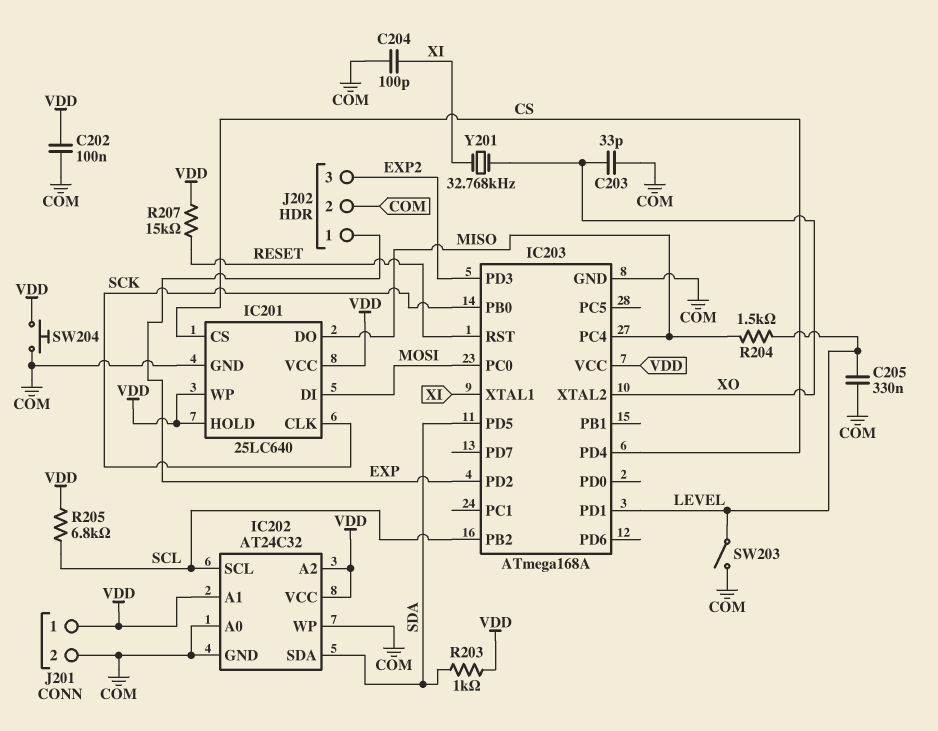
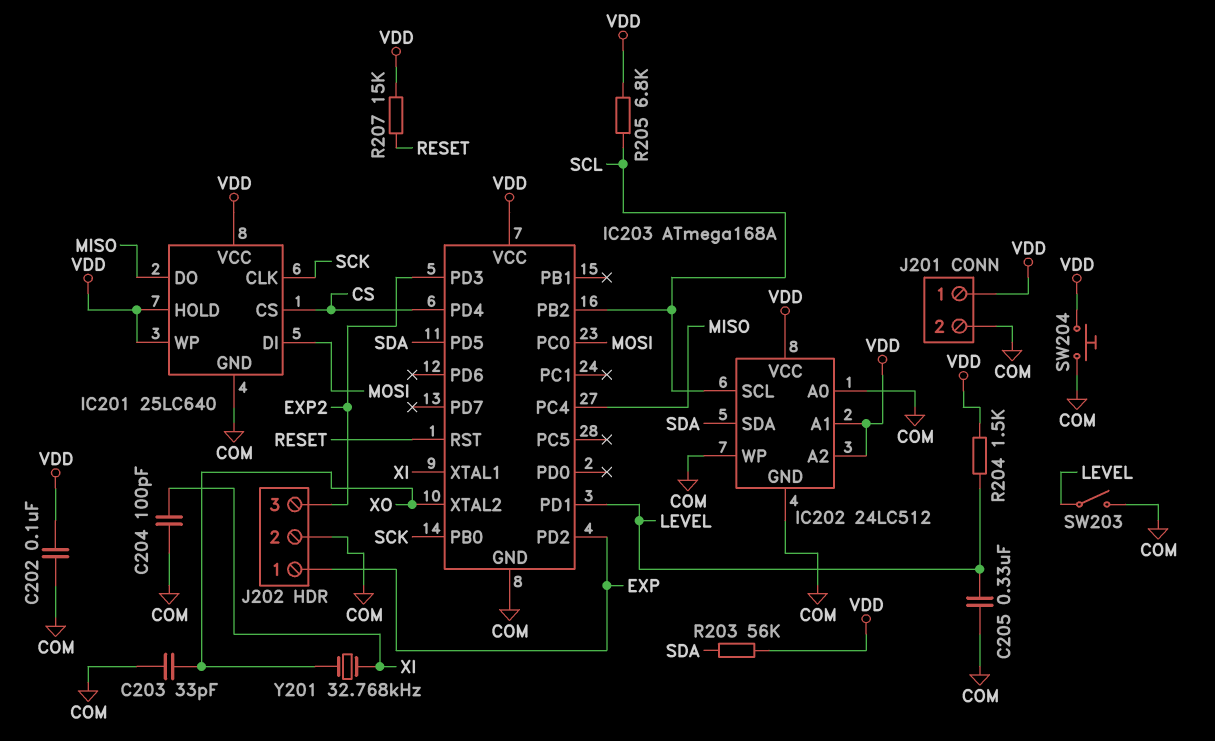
IC202: AT24C32 -> 24LC512
R203: 1k (SDA, VDD) -> 56k (SDA, VDD)
R204: 1.5k (LEVEL, MISO) -> 1.5k (LEVEL, VDD)

